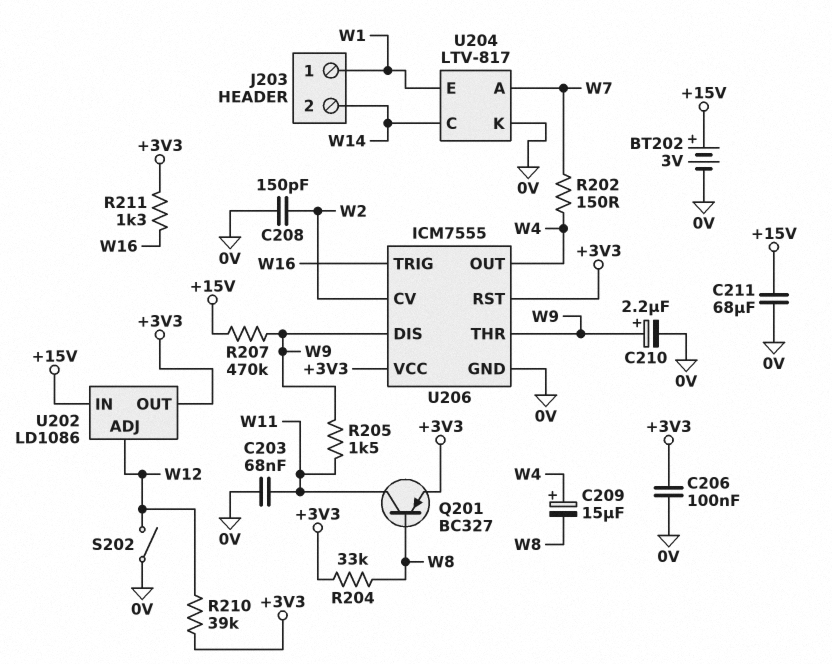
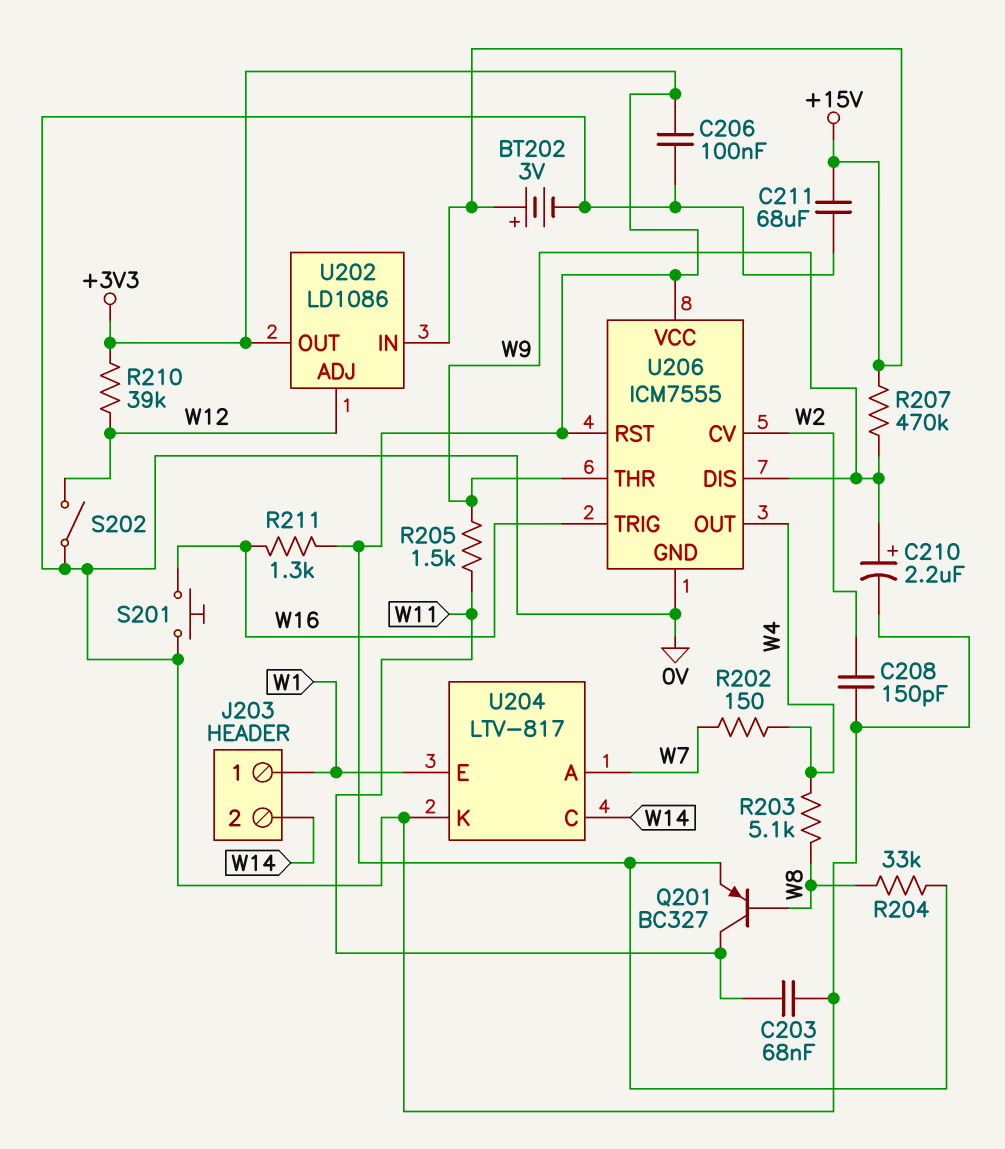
C209: 15uF (plus W4, minus W8) -> none
R203: none -> 5.1k (W4, W8)
S201: none -> button (0V, W16)

